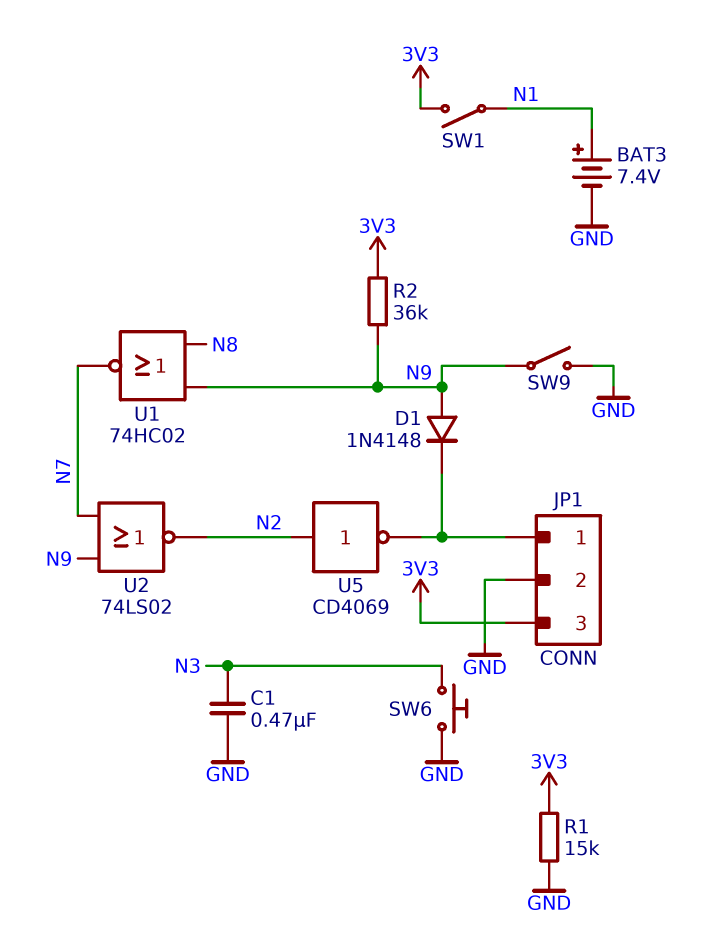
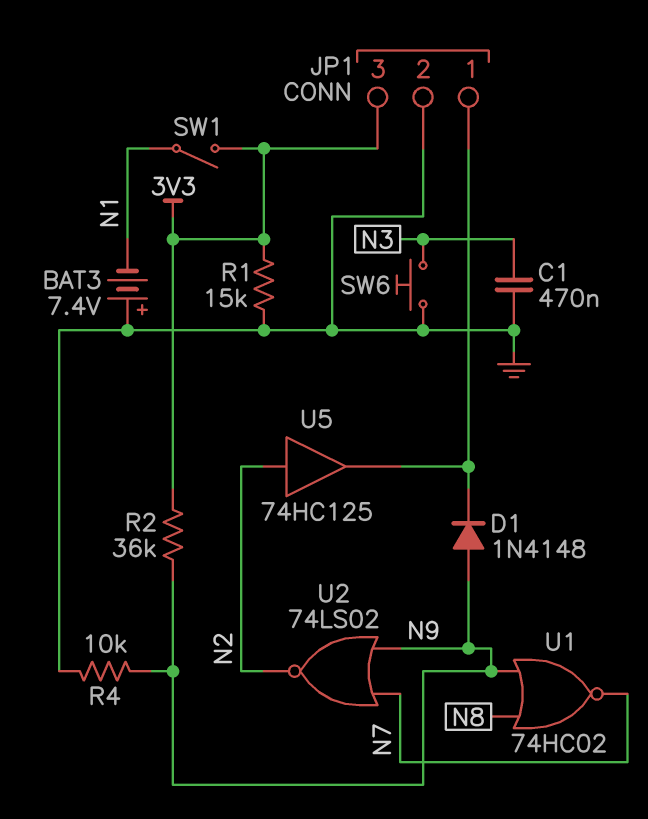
BAT3: 7.4V (plus N1, minus GND) -> 7.4V (plus GND, minus N1)
R4: none -> 10k (GND, N9)
SW9: switch (GND, N9) -> none
U5: NOT CD4069 (in N2, out JP1/1) -> buffer 74HC125 (in N2, out JP1/1)

